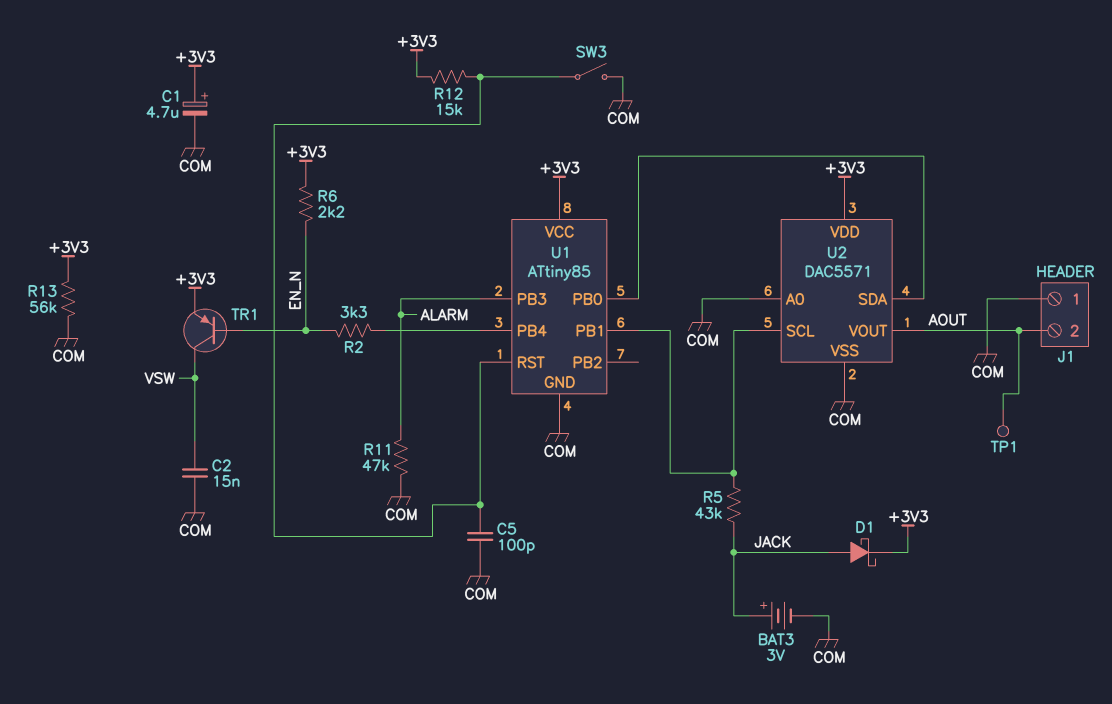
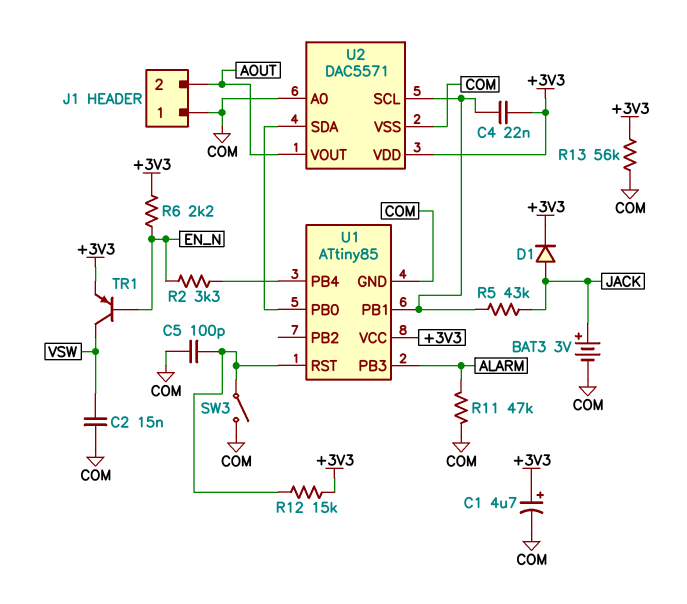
C4: none -> 22nF (+3V3, U1/PB1)
D1: schottky (A JACK, K +3V3) -> diode (A JACK, K +3V3)
TP1: test point (AOUT) -> none

